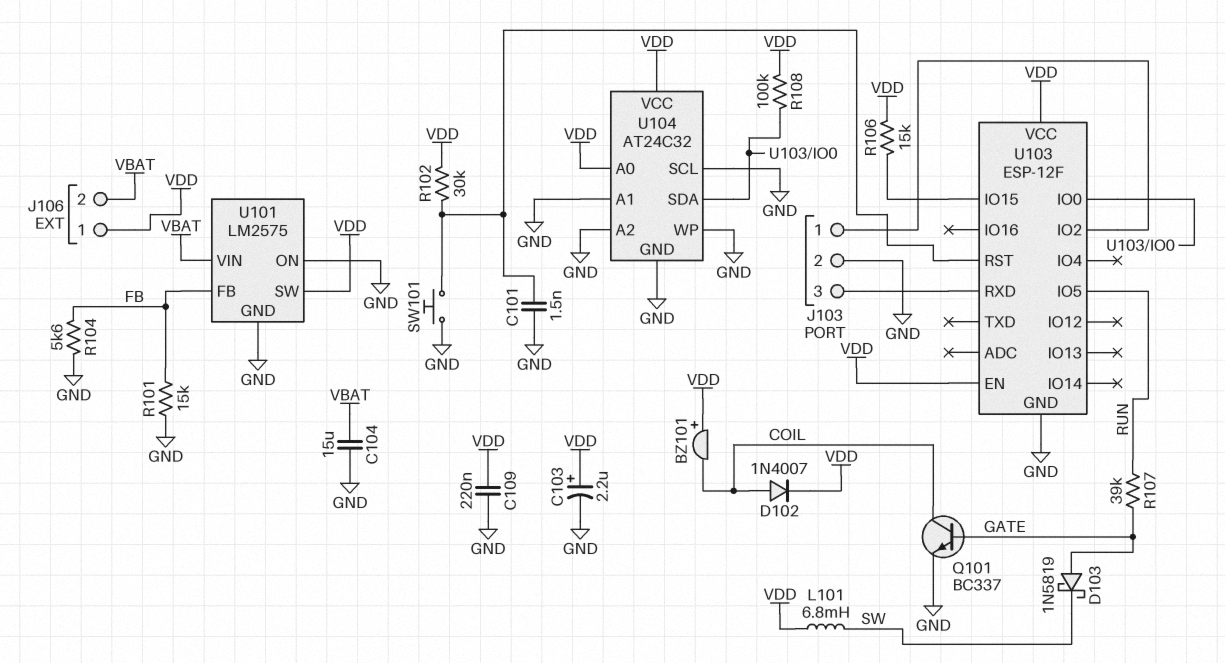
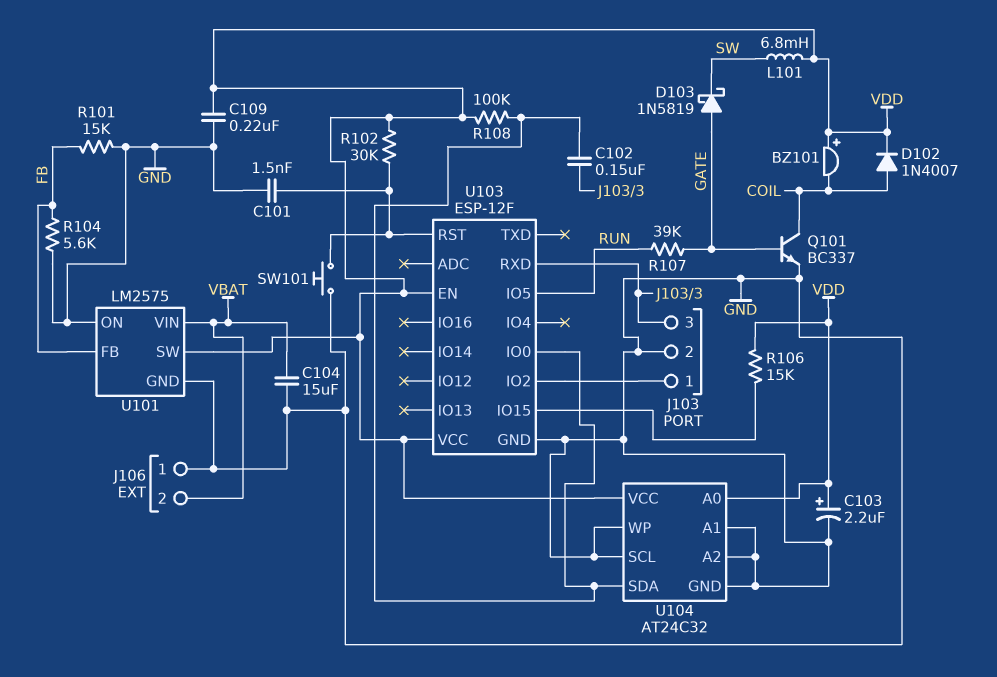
C102: none -> 150nF (J103/3, U103/IO0)
J106 pin 1: VDD -> GND

